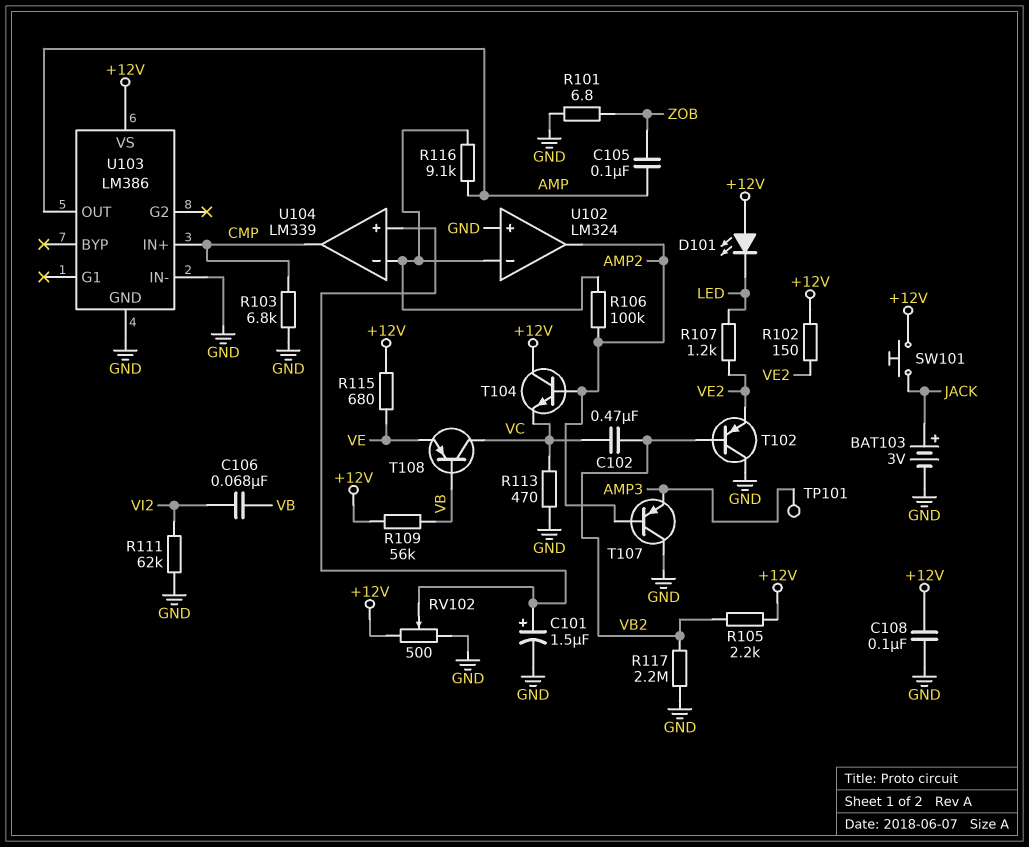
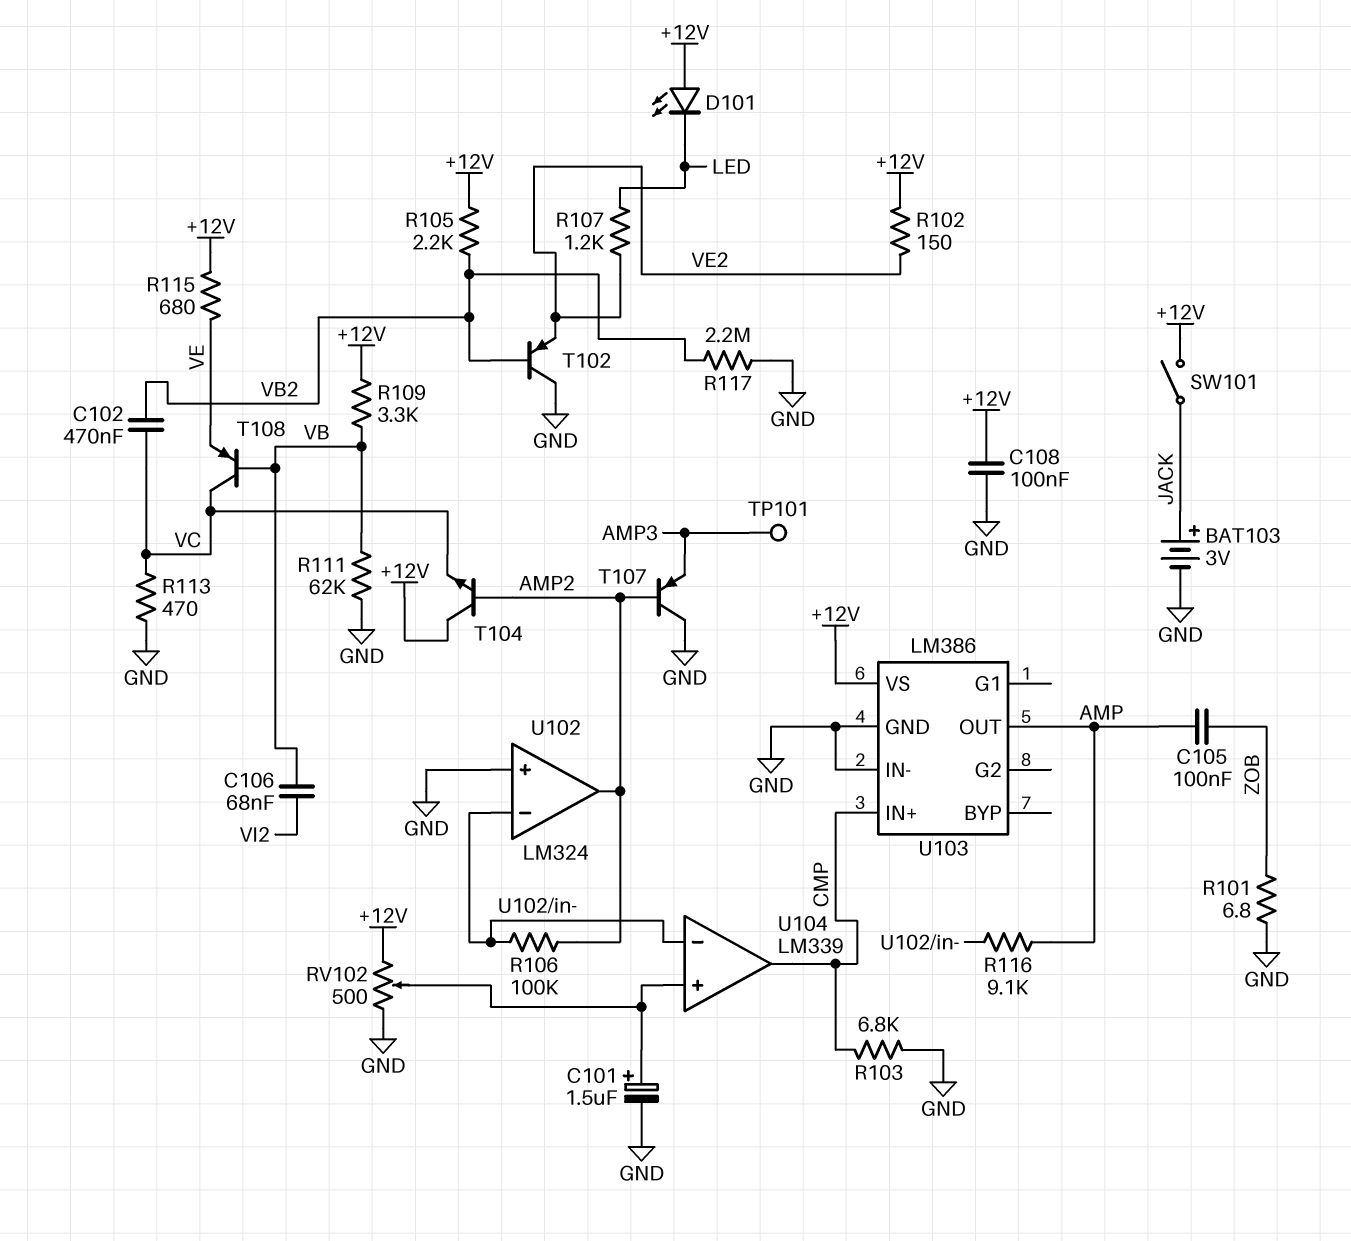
R109: 56k (+12V, VB) -> 3.3k (+12V, VB)
R111: 62k (GND, VI2) -> 62k (GND, VB)
SW101: button (+12V, JACK) -> switch (+12V, JACK)

